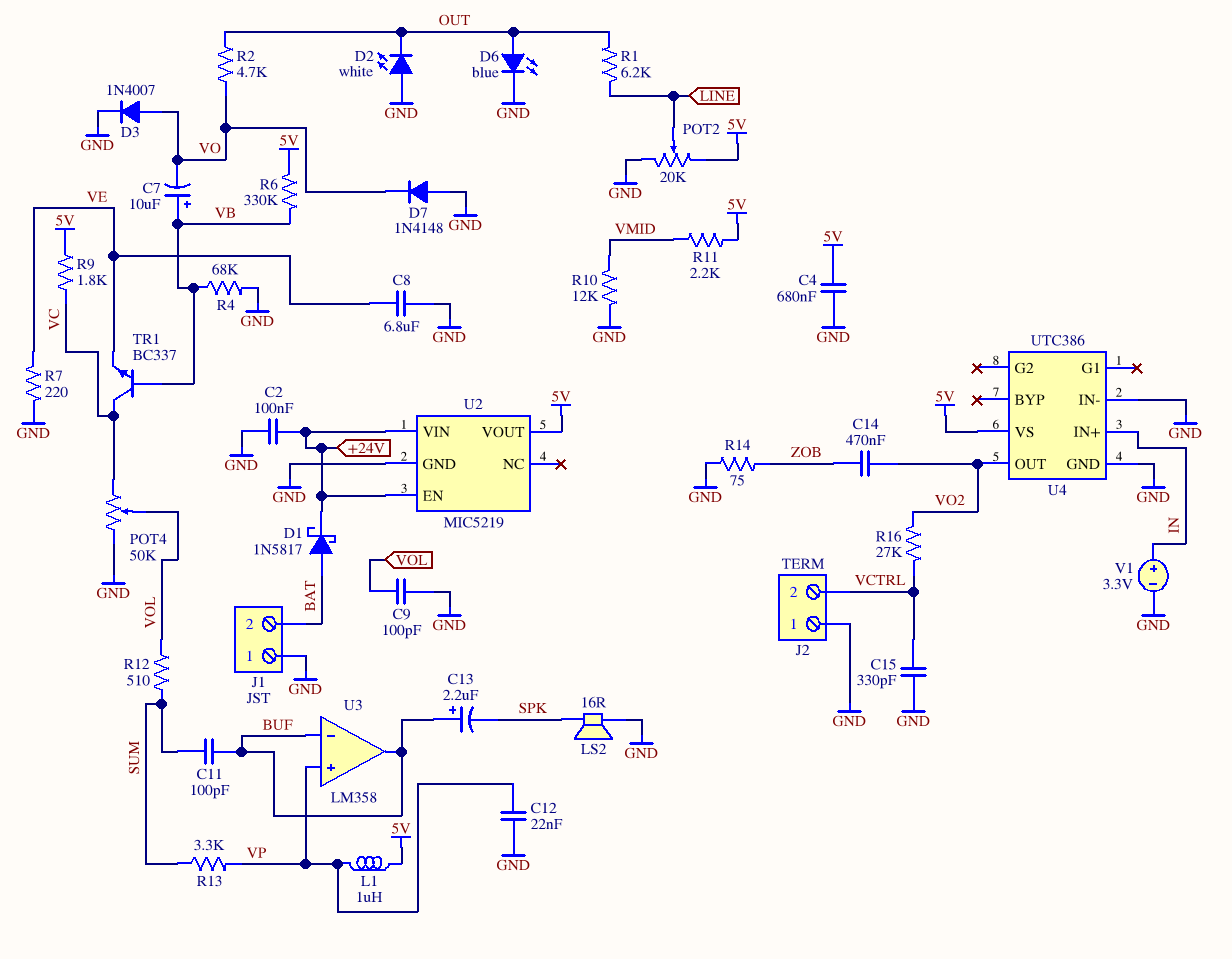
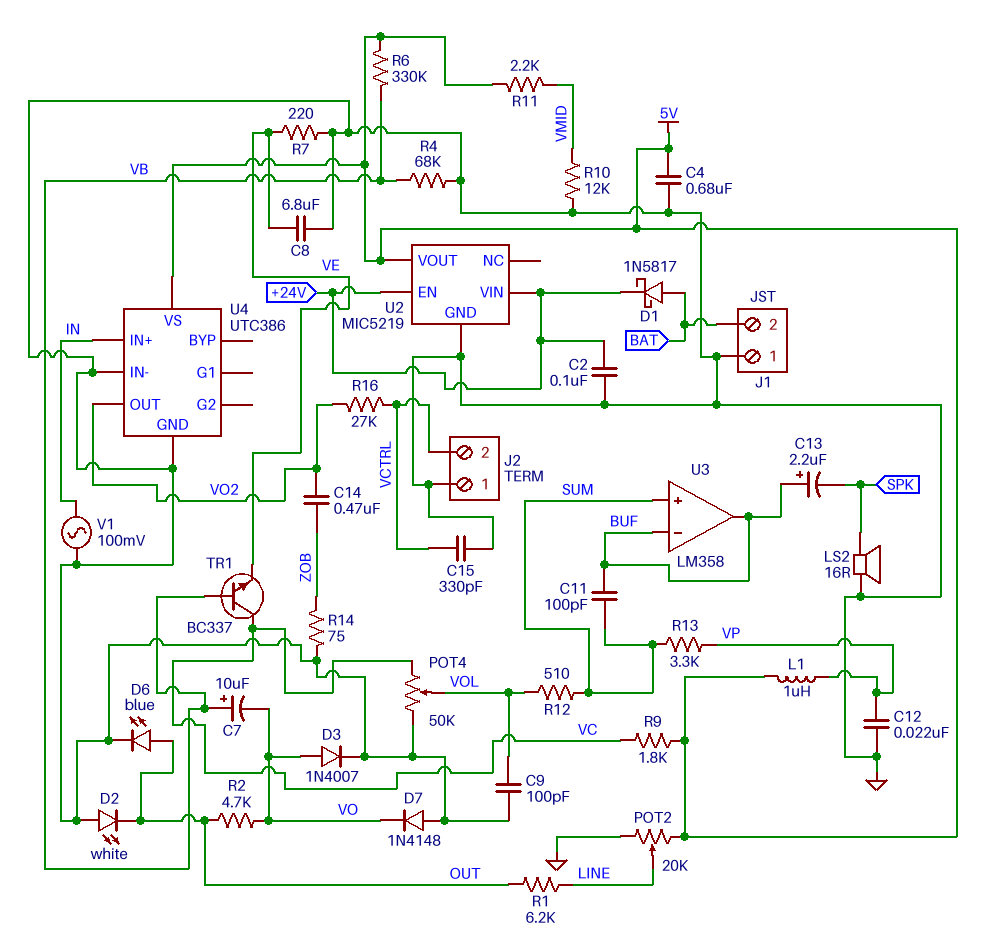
U3 pin in+: VP -> SUM
V1: 3.3V (plus IN, minus GND) -> AC 100mV (GND, IN)

